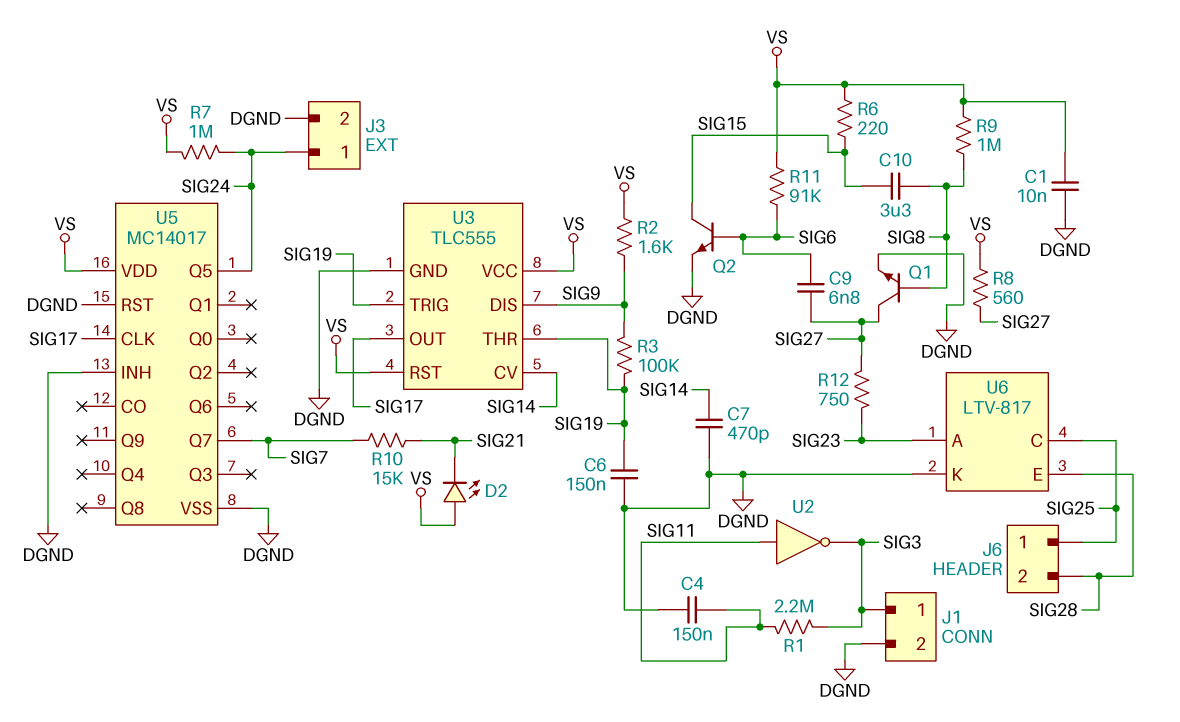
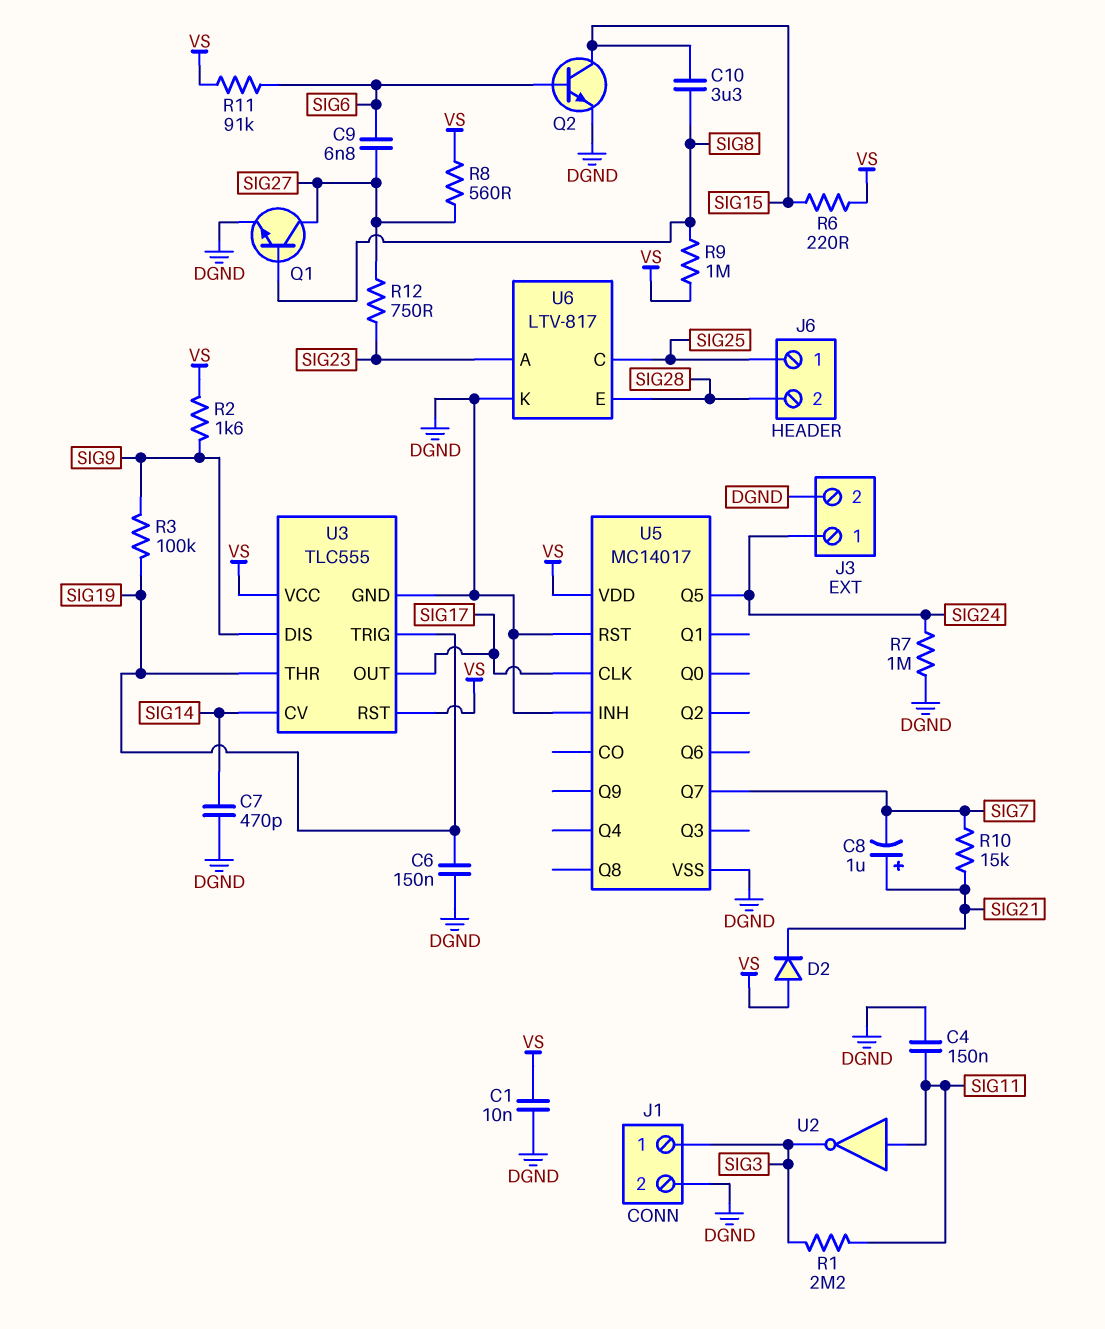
C8: none -> 1uF (plus SIG21, minus SIG7)
D2: LED (A VS, K SIG21) -> diode (A VS, K SIG21)
R7: 1M (SIG24, VS) -> 1M (DGND, SIG24)

